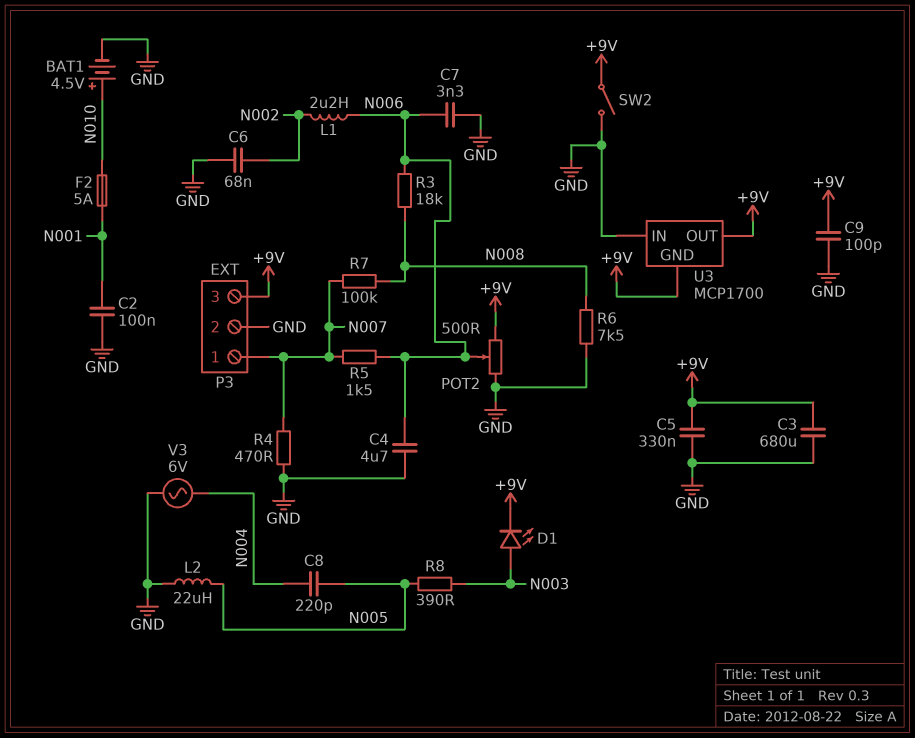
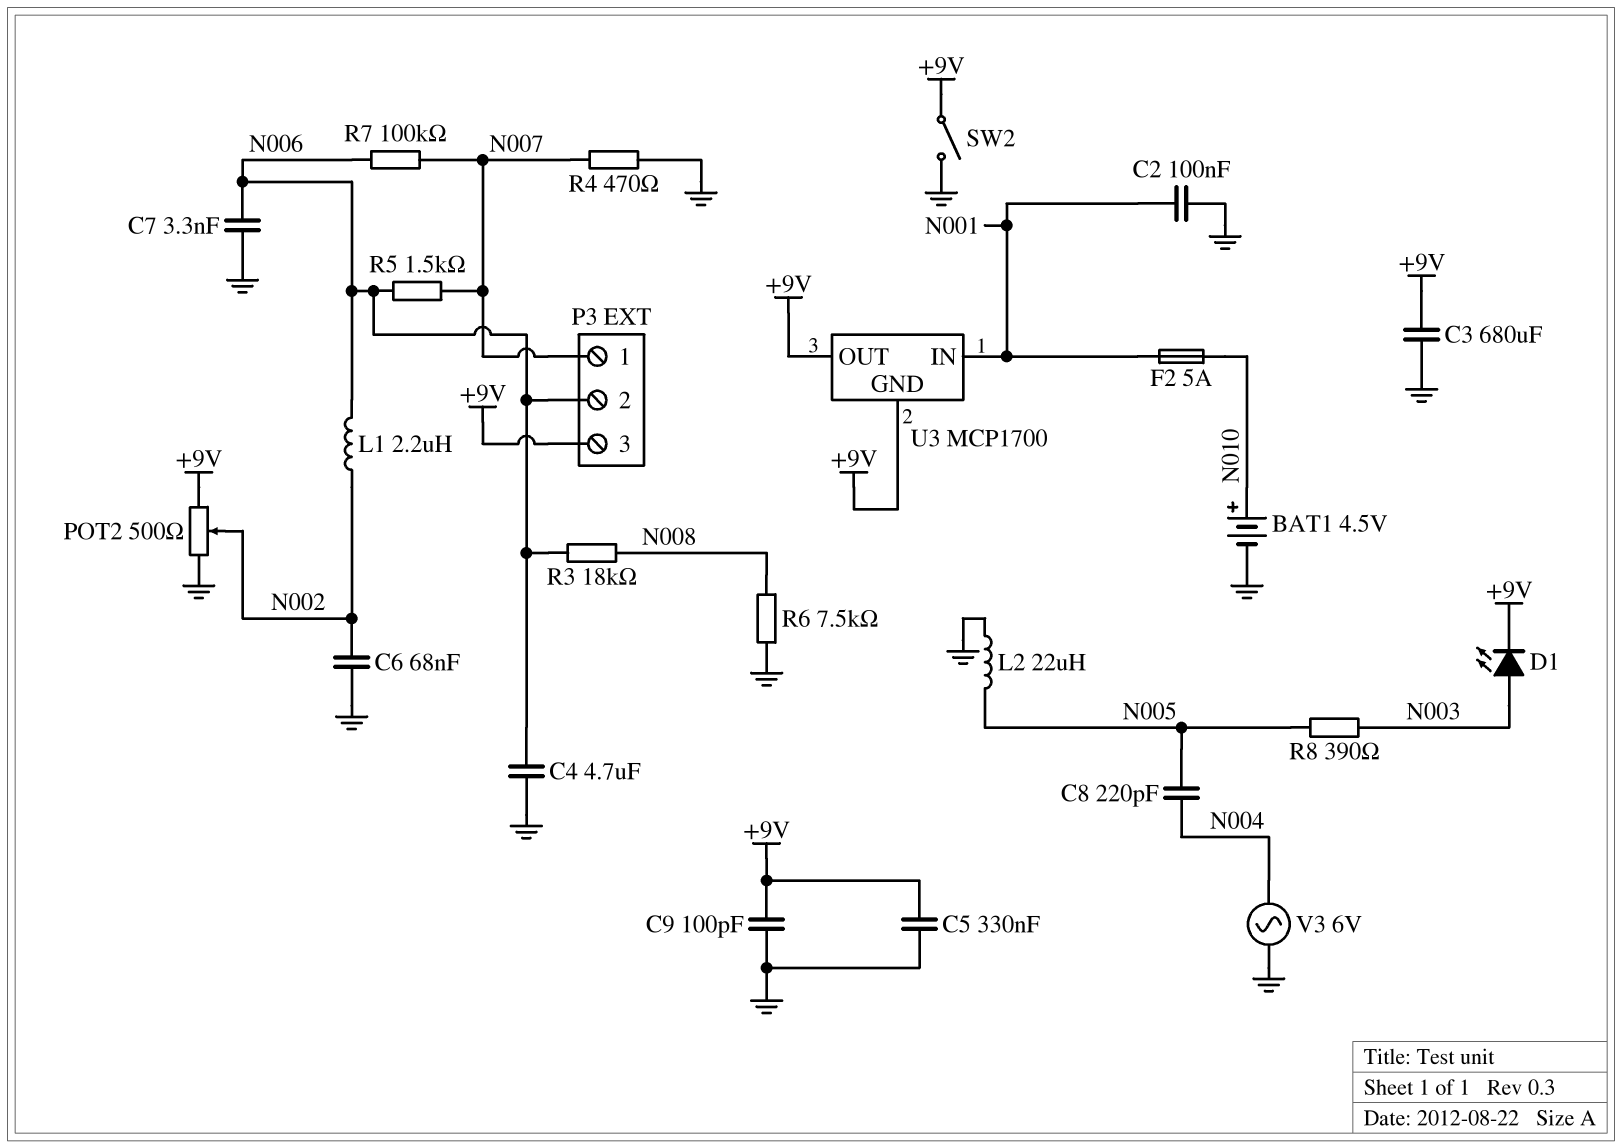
P3 pin 2: GND -> N006
POT2: 500 (+9V, GND, wiper N006) -> 500 (+9V, GND, wiper N002)
R7: 100k (N007, N008) -> 100k (N006, N007)
U3 pin IN: GND -> N001

